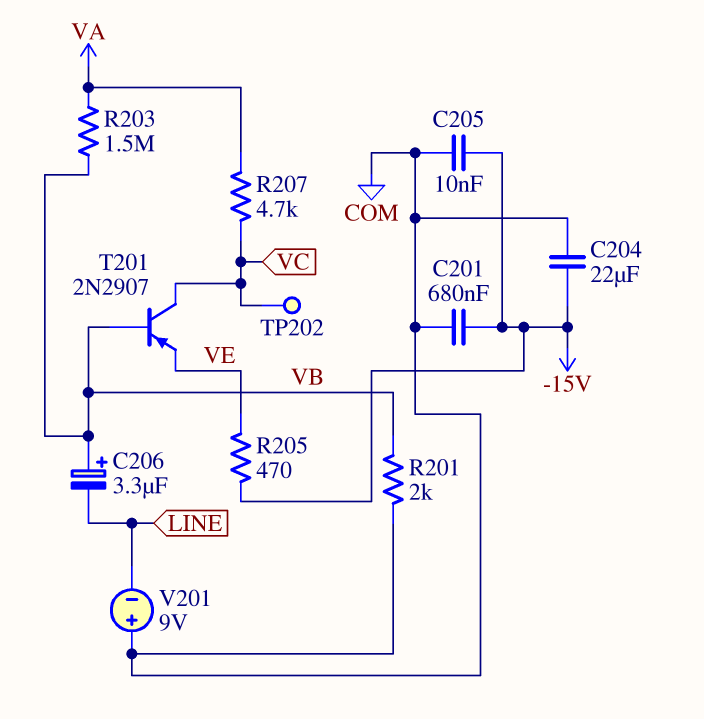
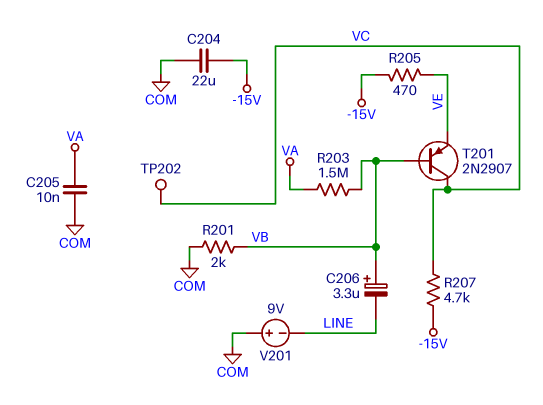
C201: 680nF (-15V, COM) -> none
C205: 10nF (-15V, COM) -> 10nF (COM, VA)
R207: 4.7k (VA, VC) -> 4.7k (-15V, VC)

